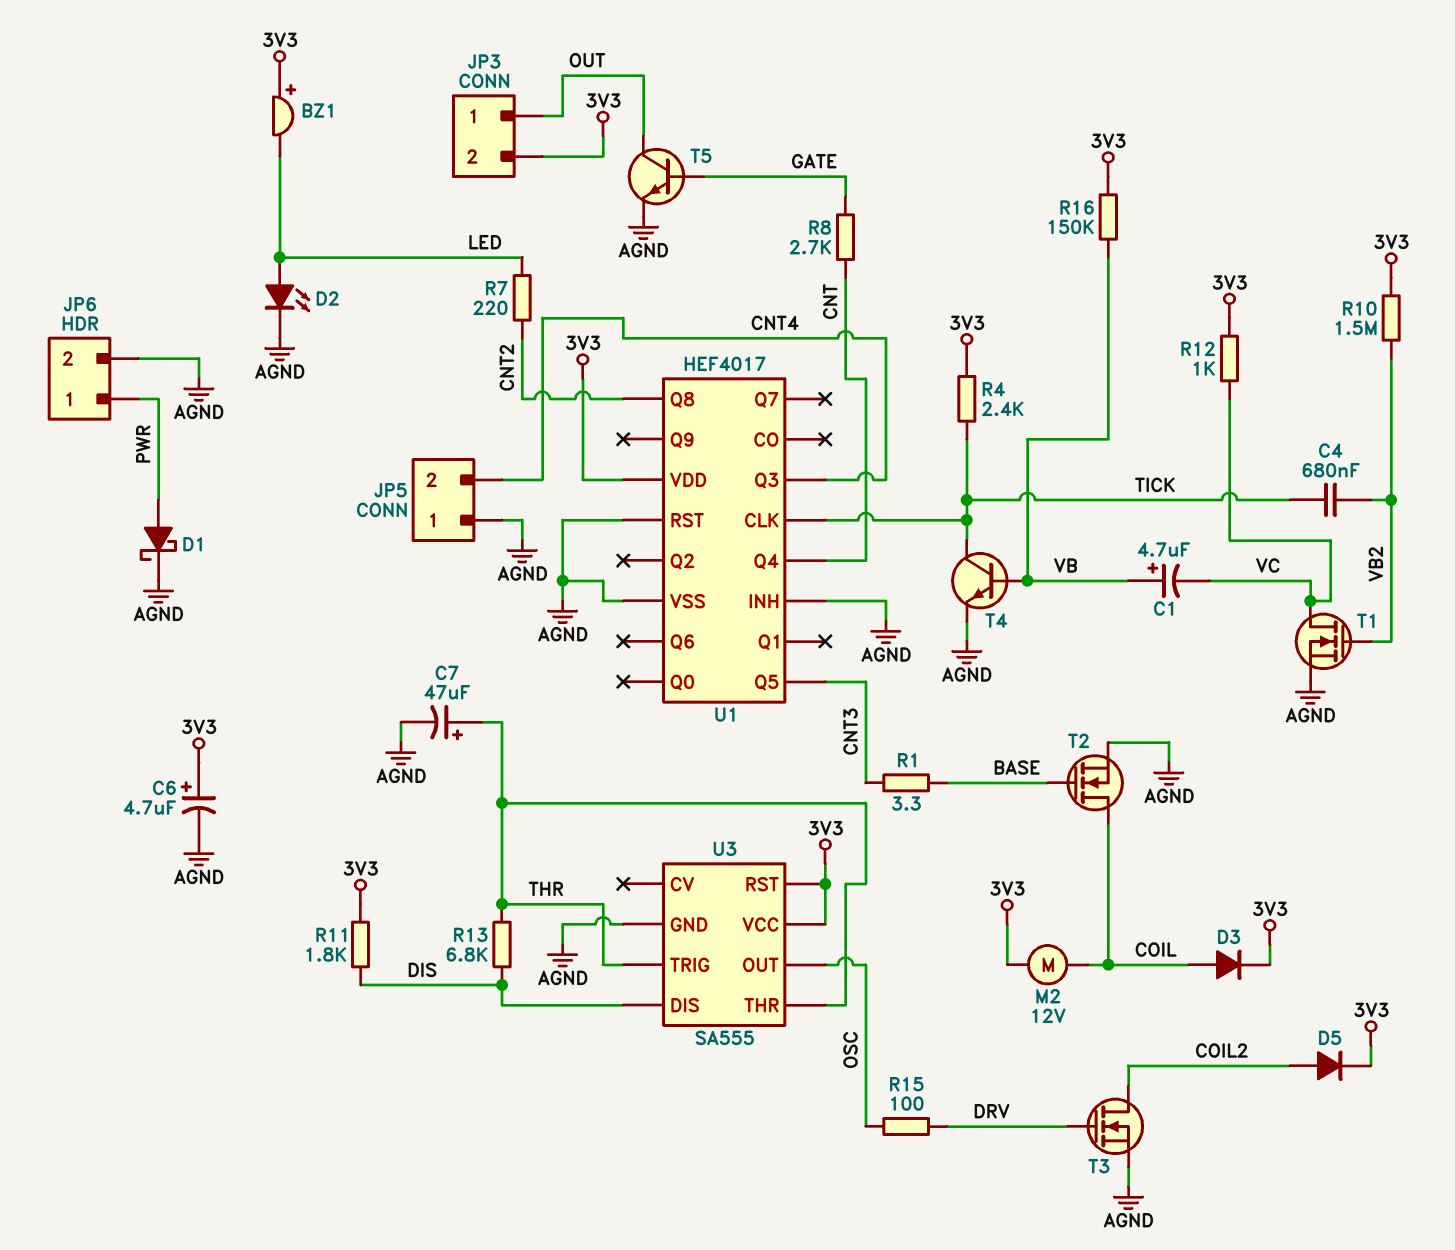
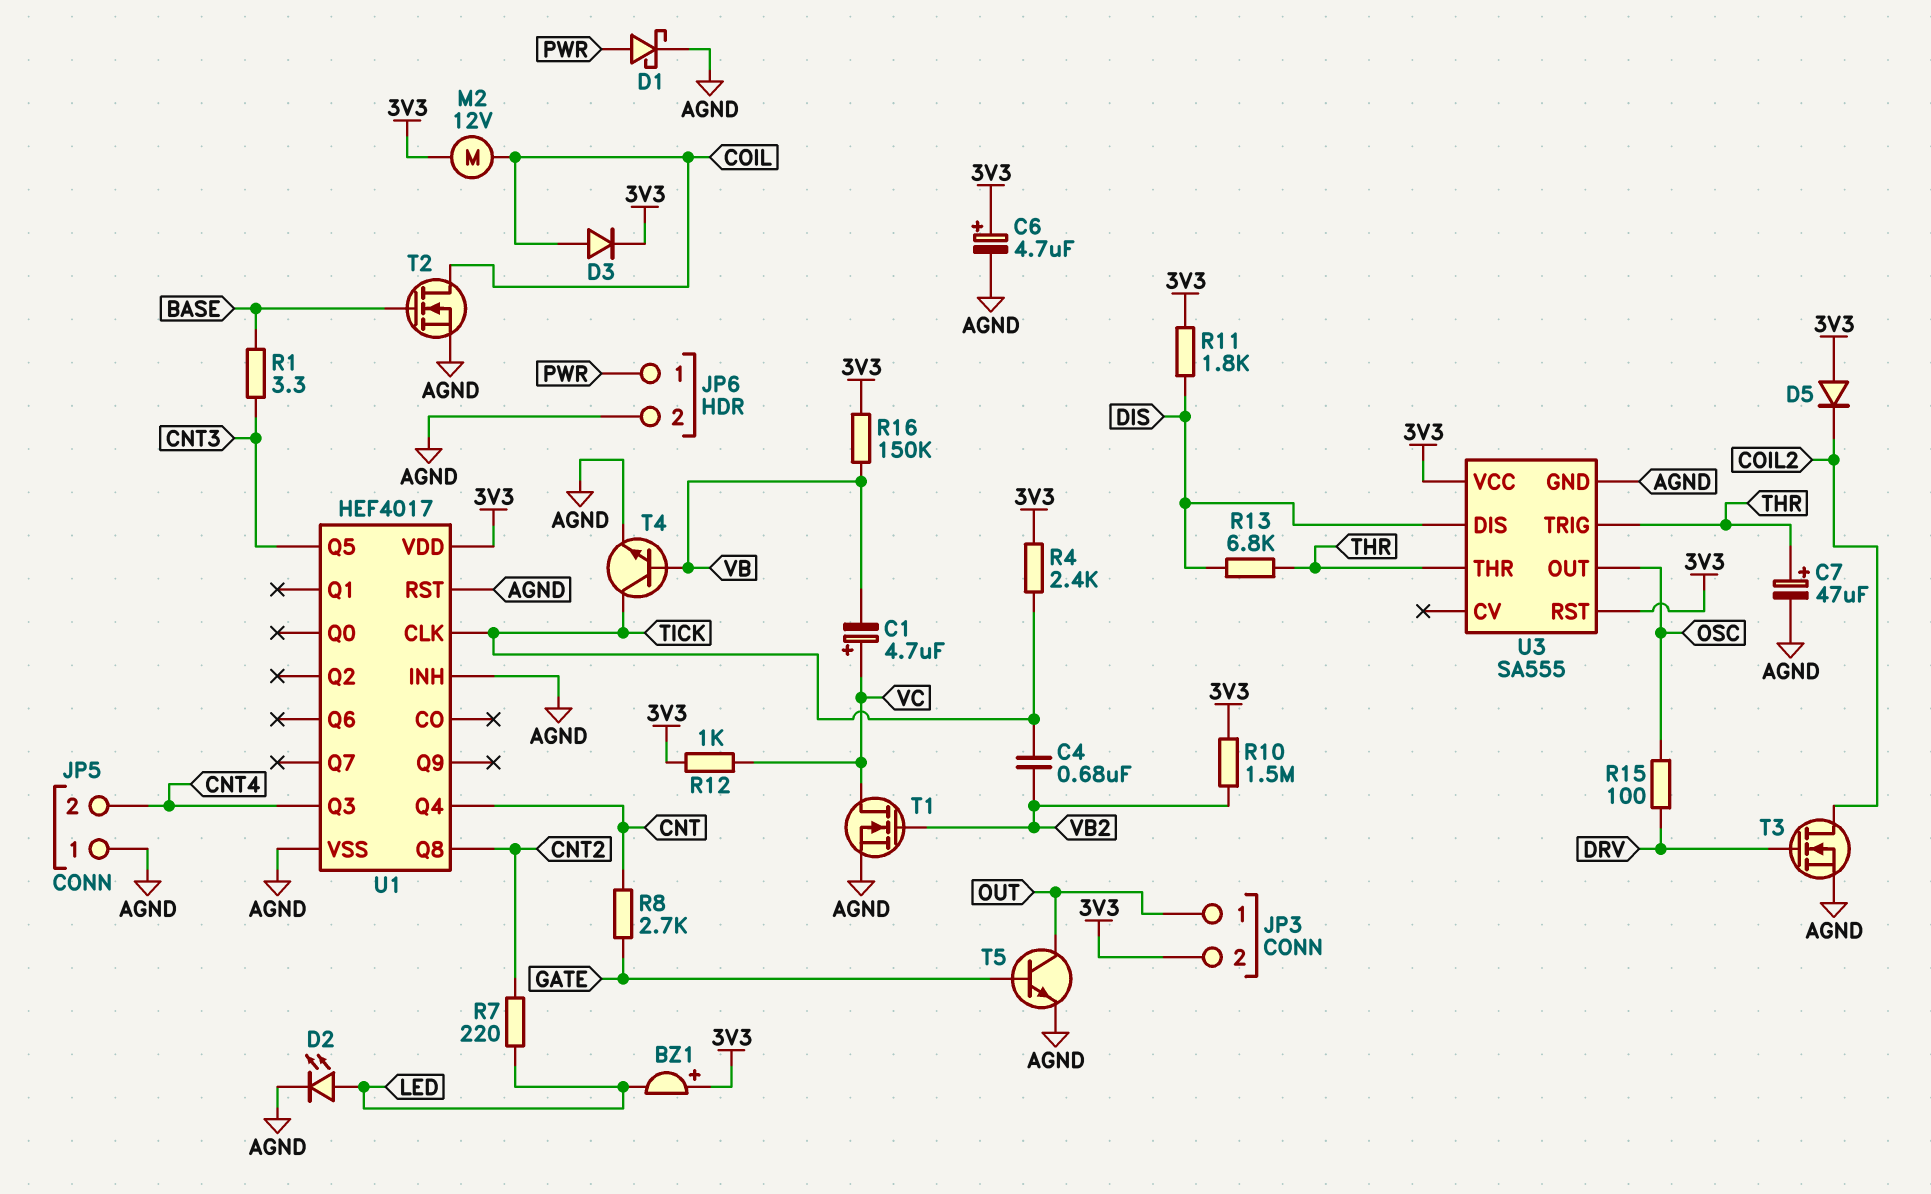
C1: 4.7uF (plus VB, minus VC) -> 4.7uF (plus VC, minus VB)
D5: diode (A COIL2, K 3V3) -> diode (A 3V3, K COIL2)

